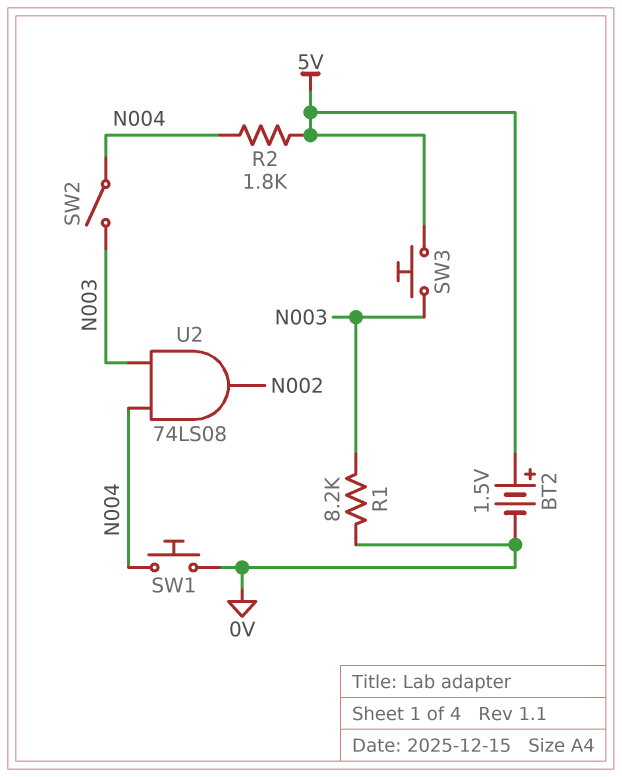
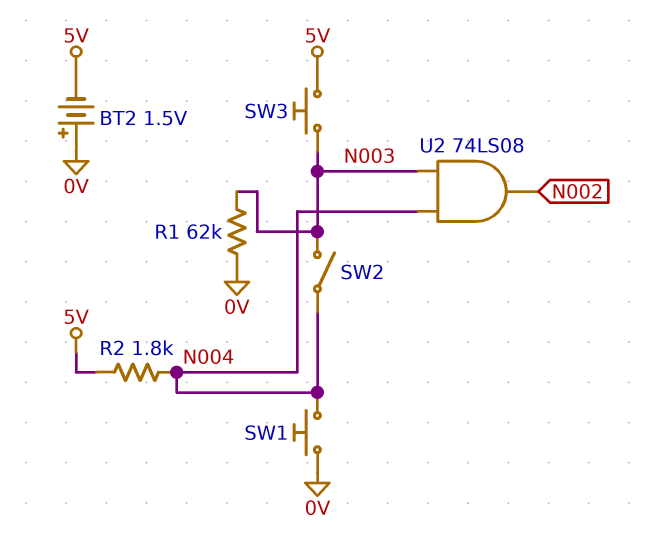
BT2: 1.5V (plus 5V, minus 0V) -> 1.5V (plus 0V, minus 5V)
R1: 8.2k (0V, N003) -> 62k (0V, N003)

